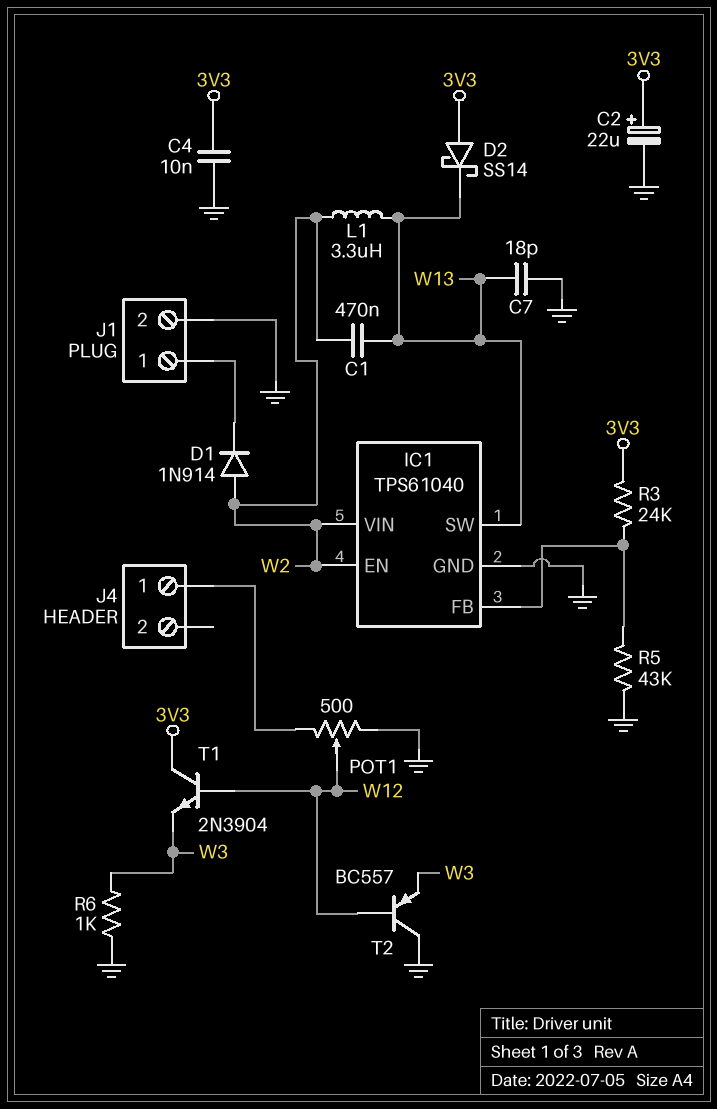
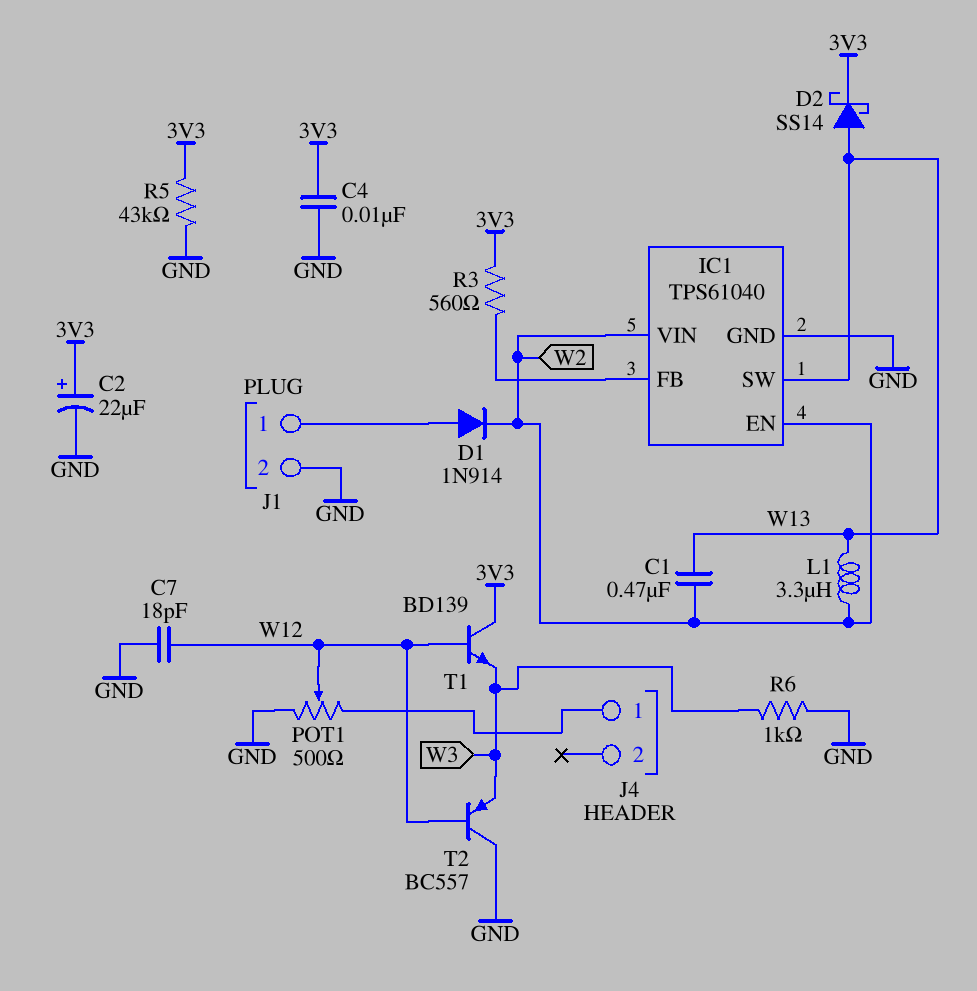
C7: 18pF (GND, W13) -> 18pF (GND, W12)
D1: diode 1N914 (A W2, K J1/1) -> diode 1N914 (A J1/1, K W2)
D2: schottky SS14 (A 3V3, K W13) -> schottky SS14 (A W13, K 3V3)
R3: 24k (3V3, IC1/FB) -> 560 (3V3, IC1/FB)
R5: 43k (GND, IC1/FB) -> 43k (3V3, GND)
T1: NPN 2N3904 (B W12, C 3V3, E W3) -> NPN BD139 (B W12, C 3V3, E W3)

